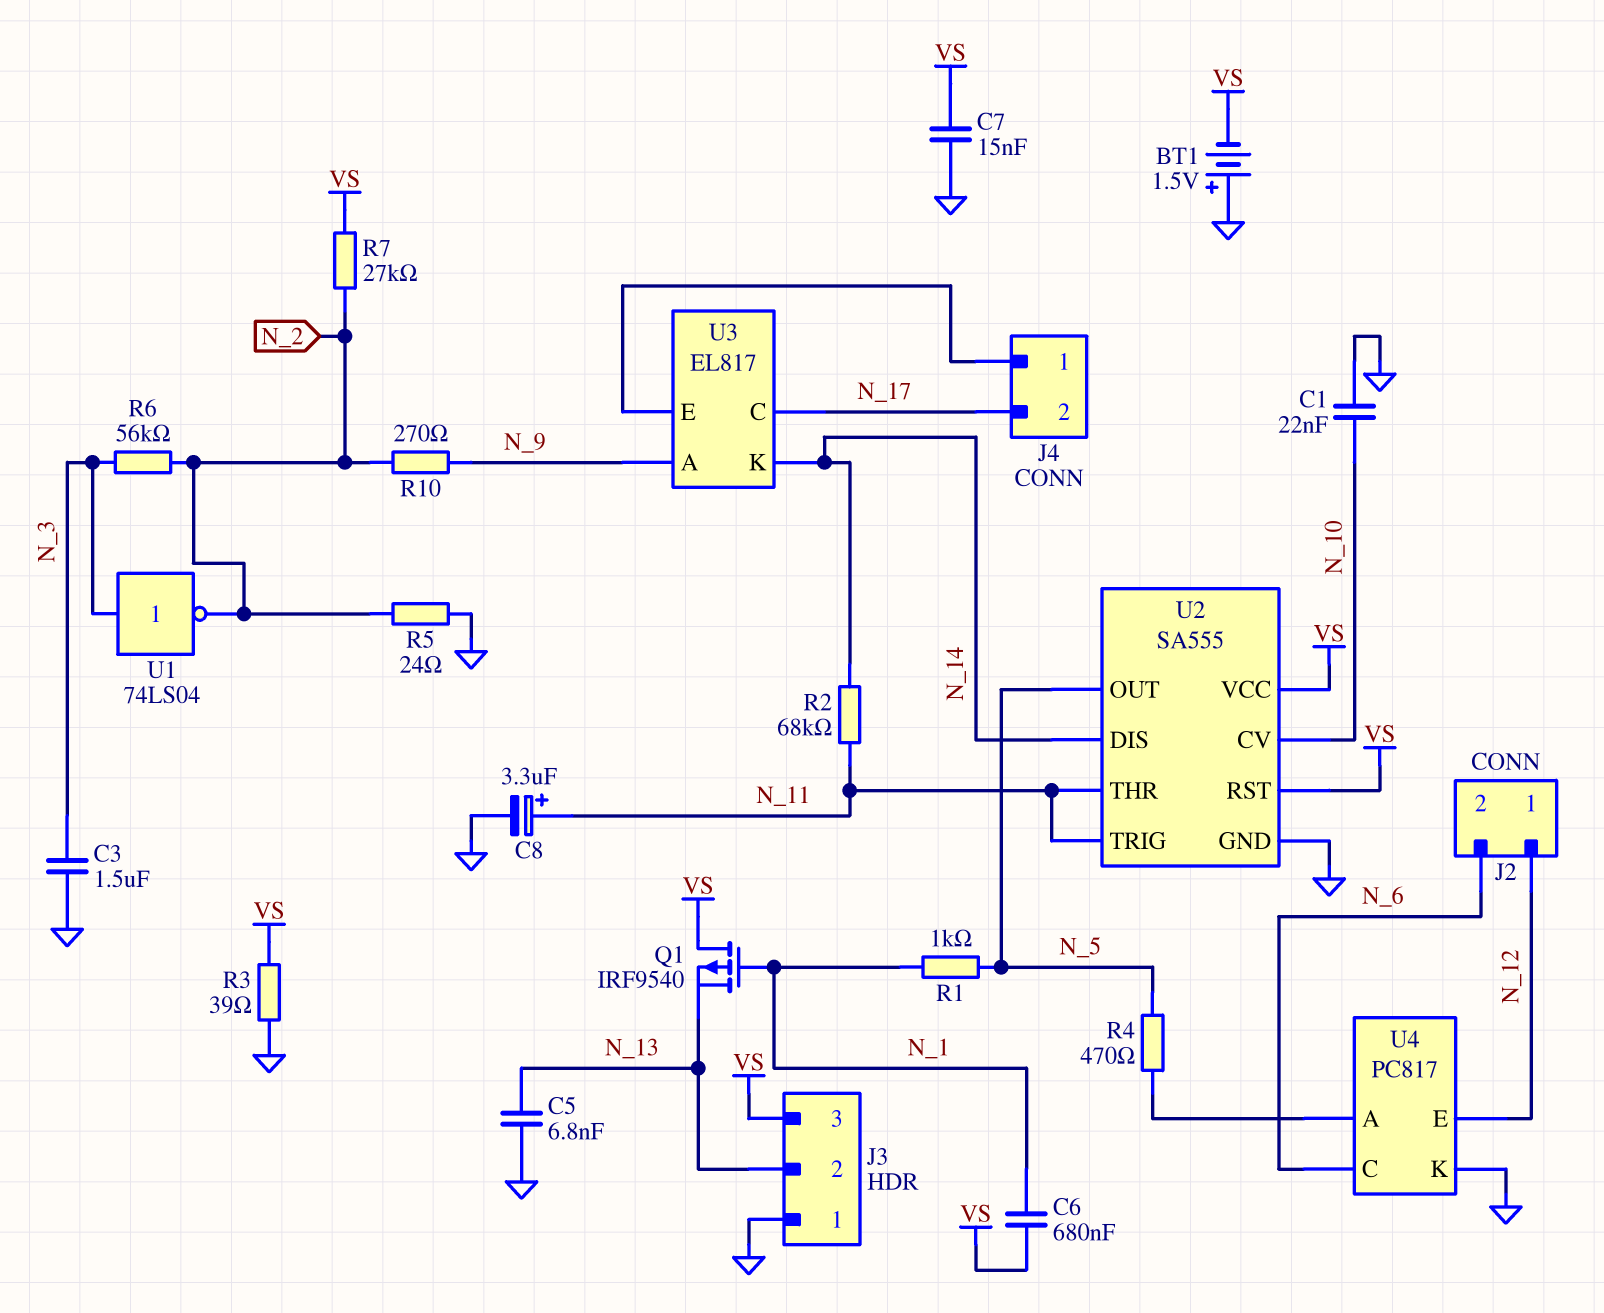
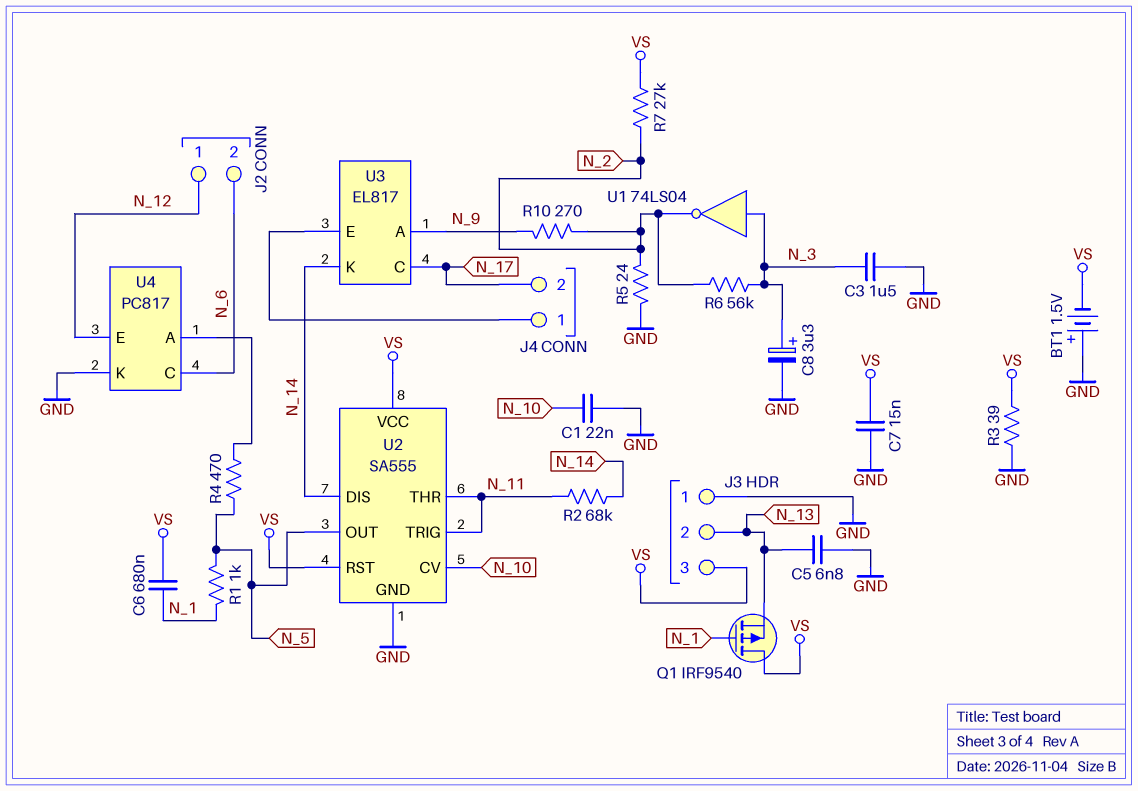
C8: 3.3uF (plus N_11, minus GND) -> 3.3uF (plus N_3, minus GND)

